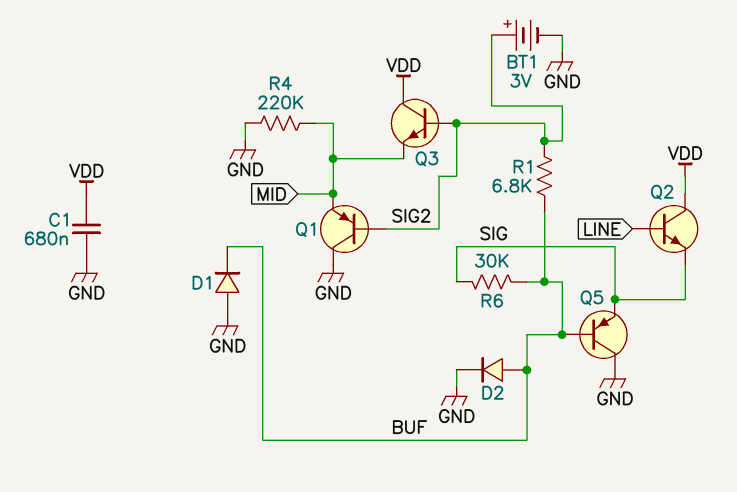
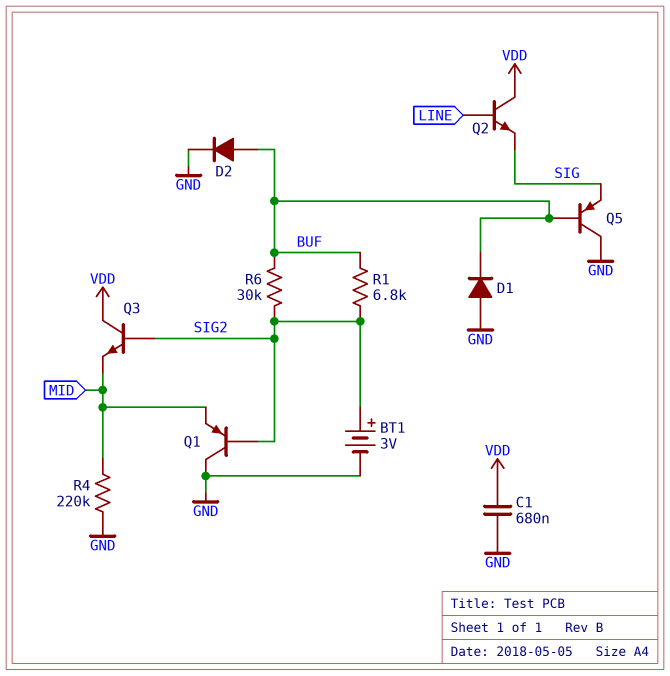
R6: 30k (BUF, SIG) -> 30k (BUF, SIG2)

